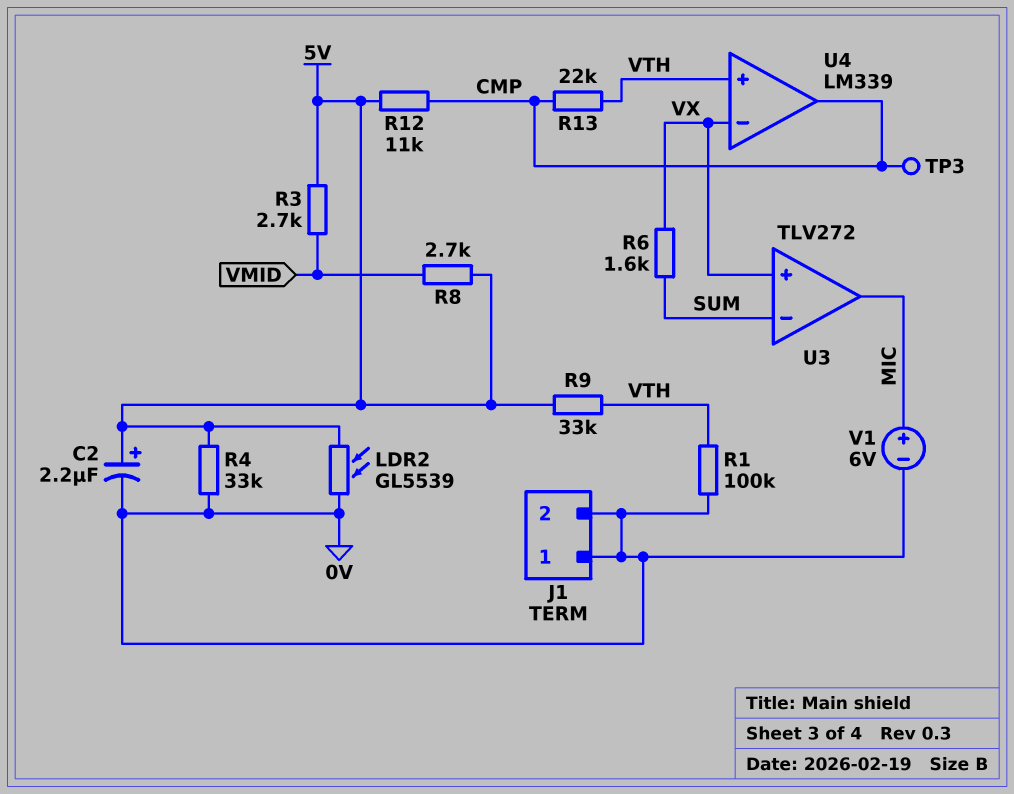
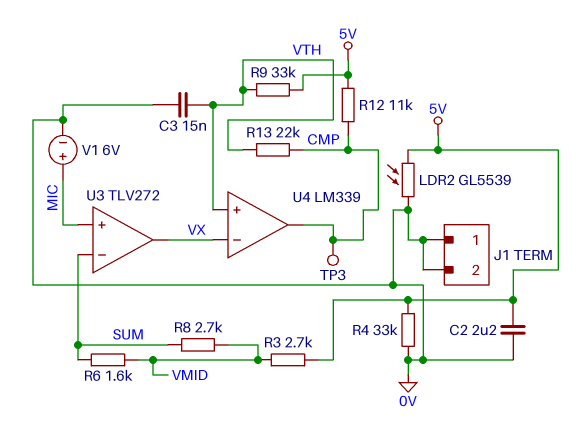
C2: 2.2uF (plus 5V, minus 0V) -> 2.2uF (0V, 5V)
C3: none -> 15nF (0V, VTH)
R1: 100k (0V, VTH) -> none
R6: 1.6k (SUM, VX) -> 1.6k (SUM, VMID)
R8: 2.7k (5V, VMID) -> 2.7k (SUM, VMID)
U3 pin in+: VX -> MIC
U3 pin out: MIC -> VX

